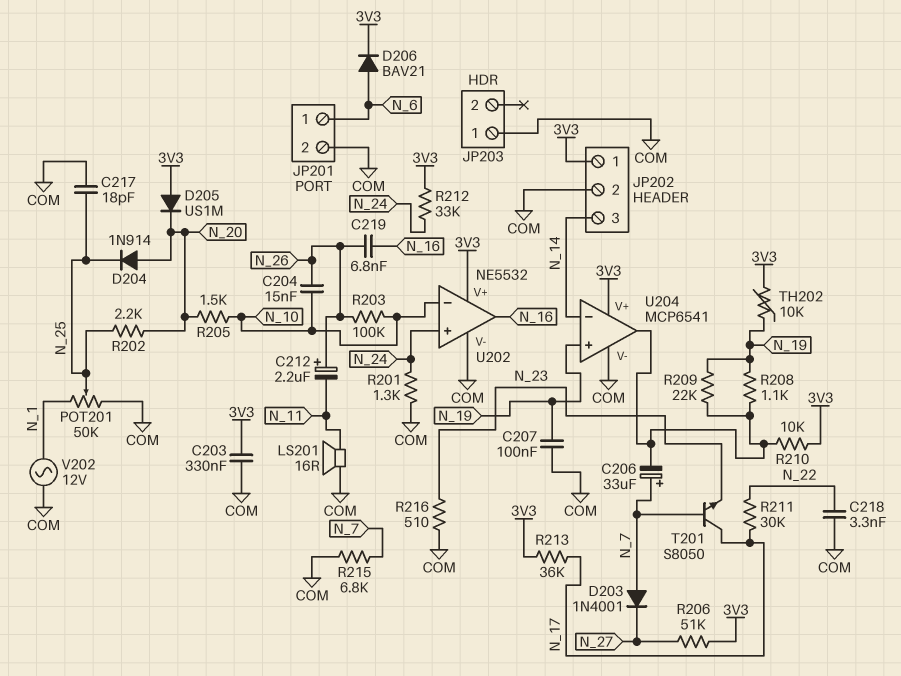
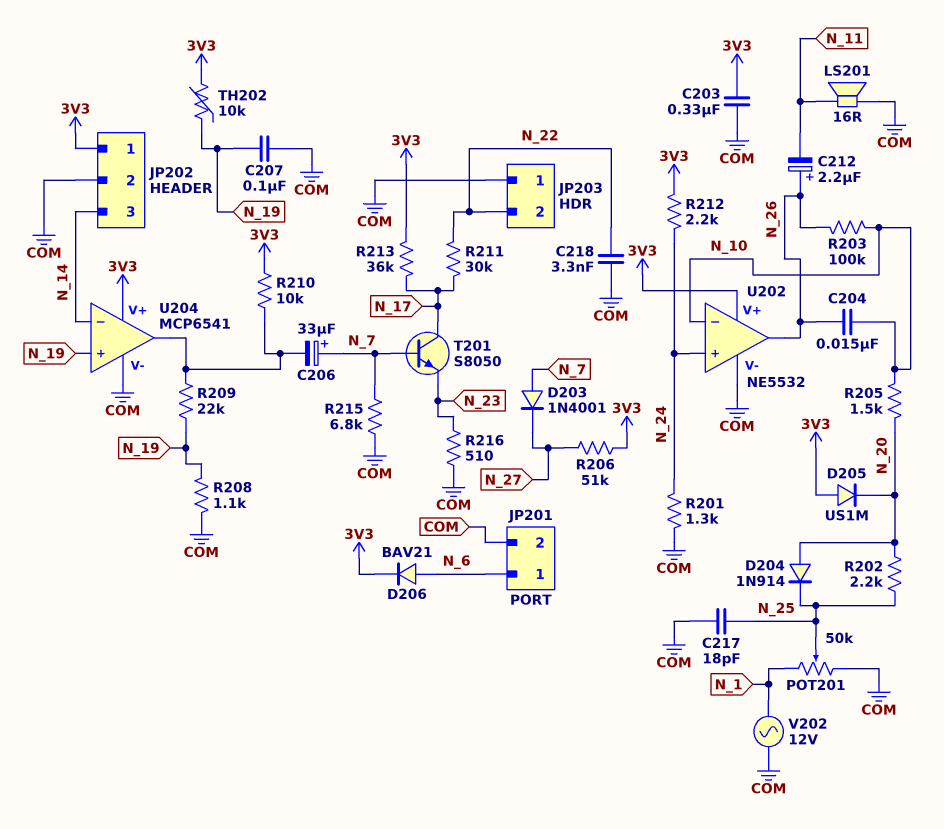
C219: 6.8nF (N_16, N_26) -> none
JP203 pin 2: none -> N_22
R208: 1.1k (N_19, U204/out) -> 1.1k (COM, N_19)
R212: 33k (3V3, N_24) -> 2.2k (3V3, N_24)
U202 pin out: N_16 -> N_26

